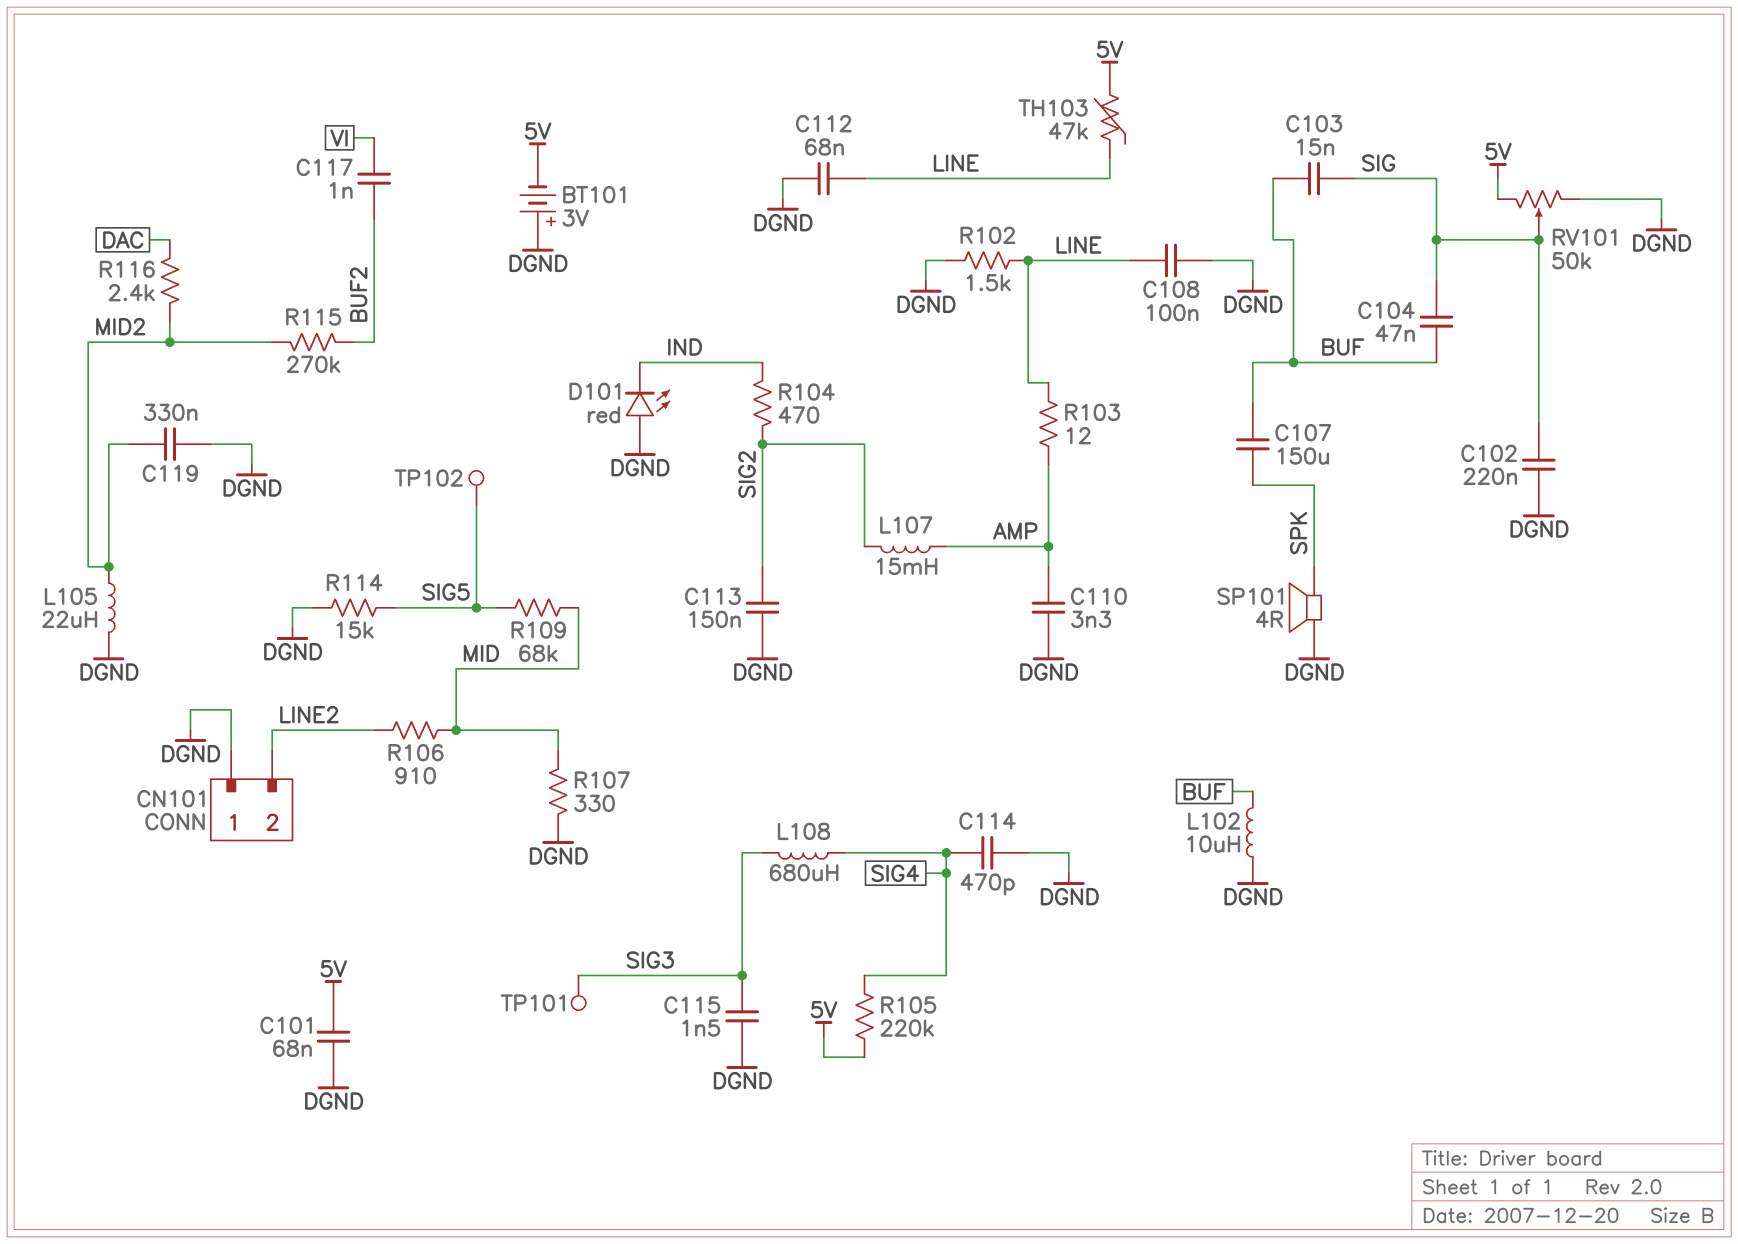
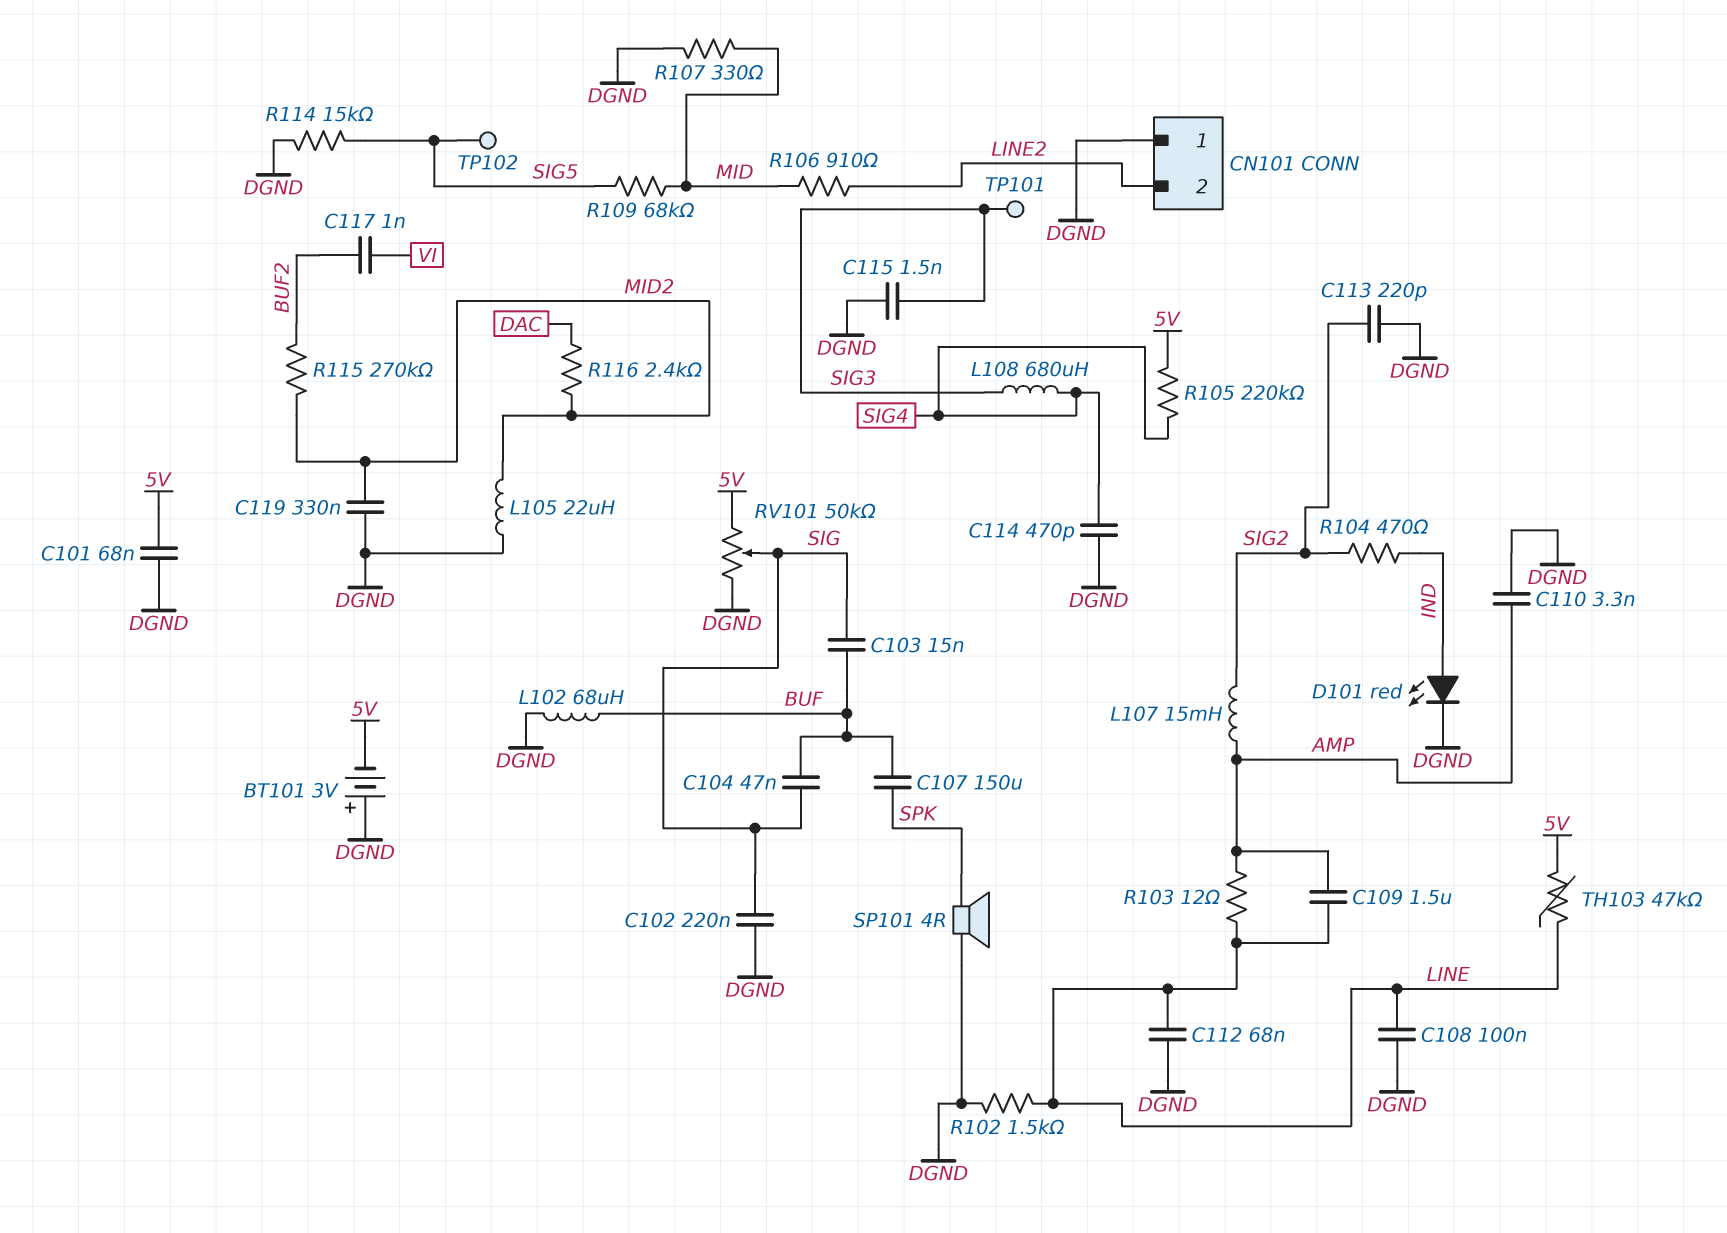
C109: none -> 1.5uF (AMP, LINE)
C113: 150nF (DGND, SIG2) -> 220pF (DGND, SIG2)
D101: LED red (A DGND, K IND) -> LED red (A IND, K DGND)
L102: 10uH (BUF, DGND) -> 68uH (BUF, DGND)

